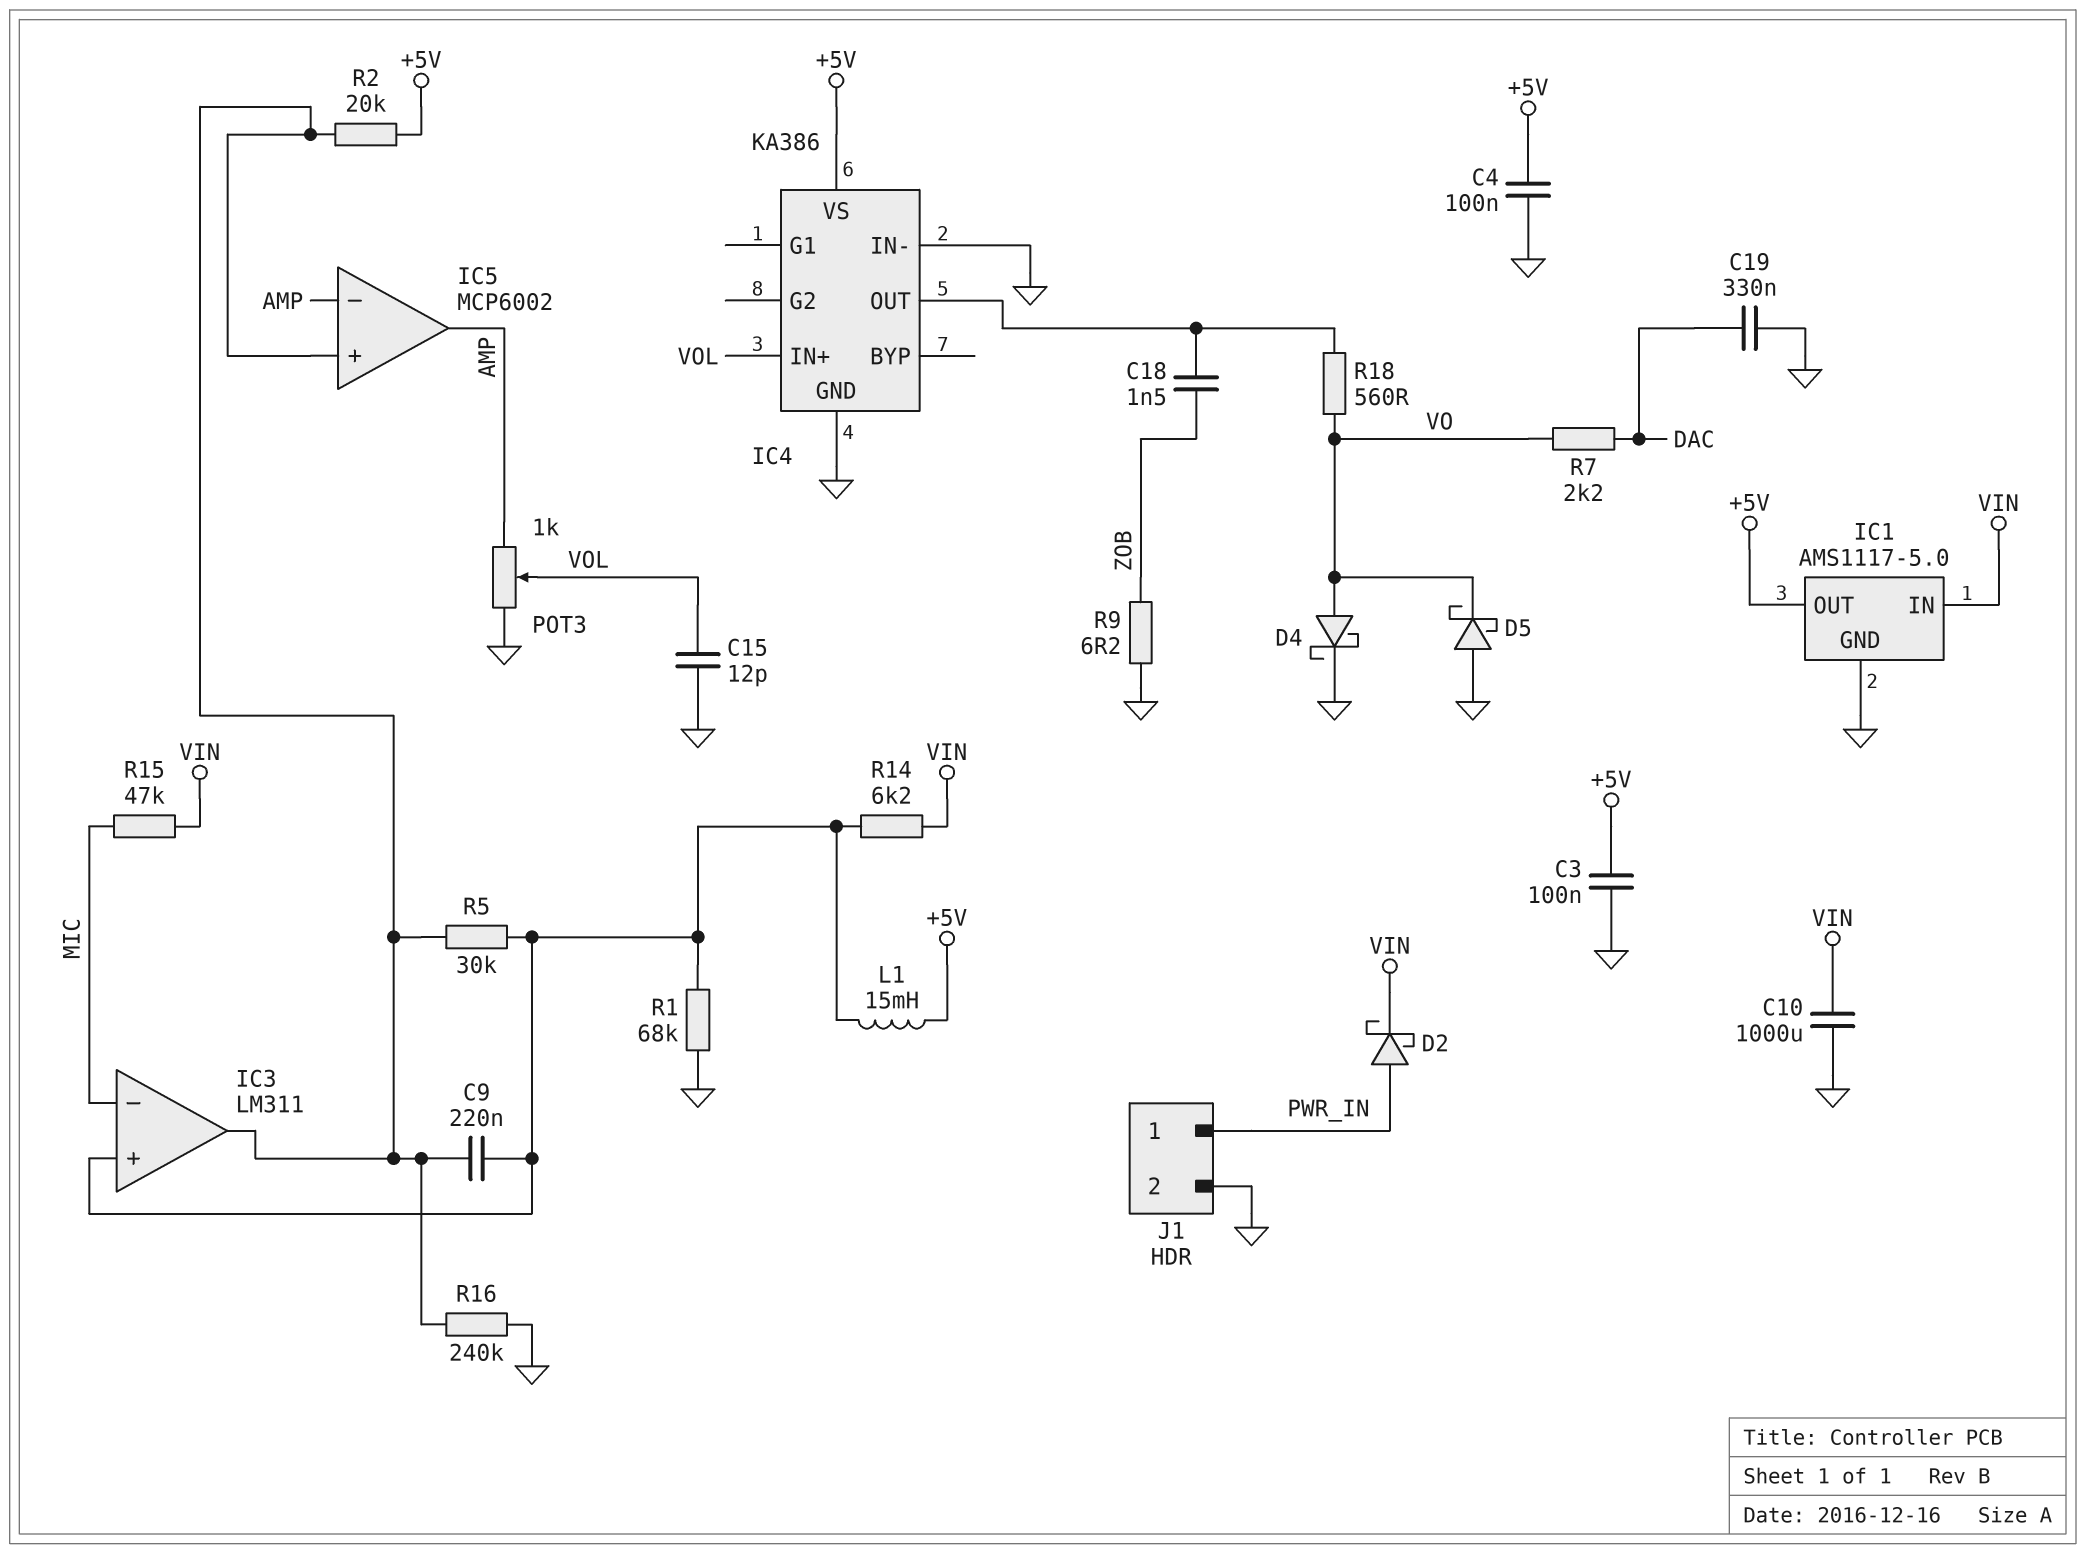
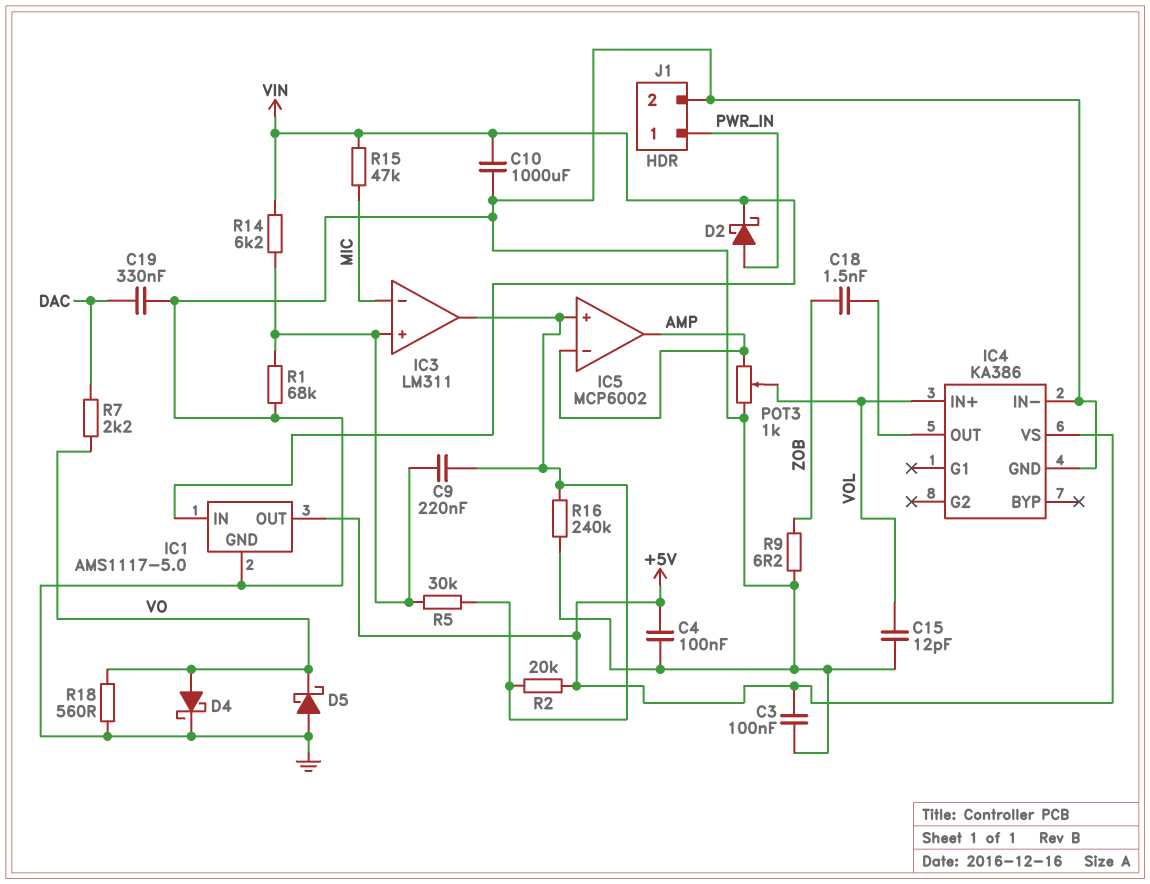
L1: 15mH (+5V, IC3/in+) -> none
R18: 560 (IC4/OUT, VO) -> 560 (GND, VO)

